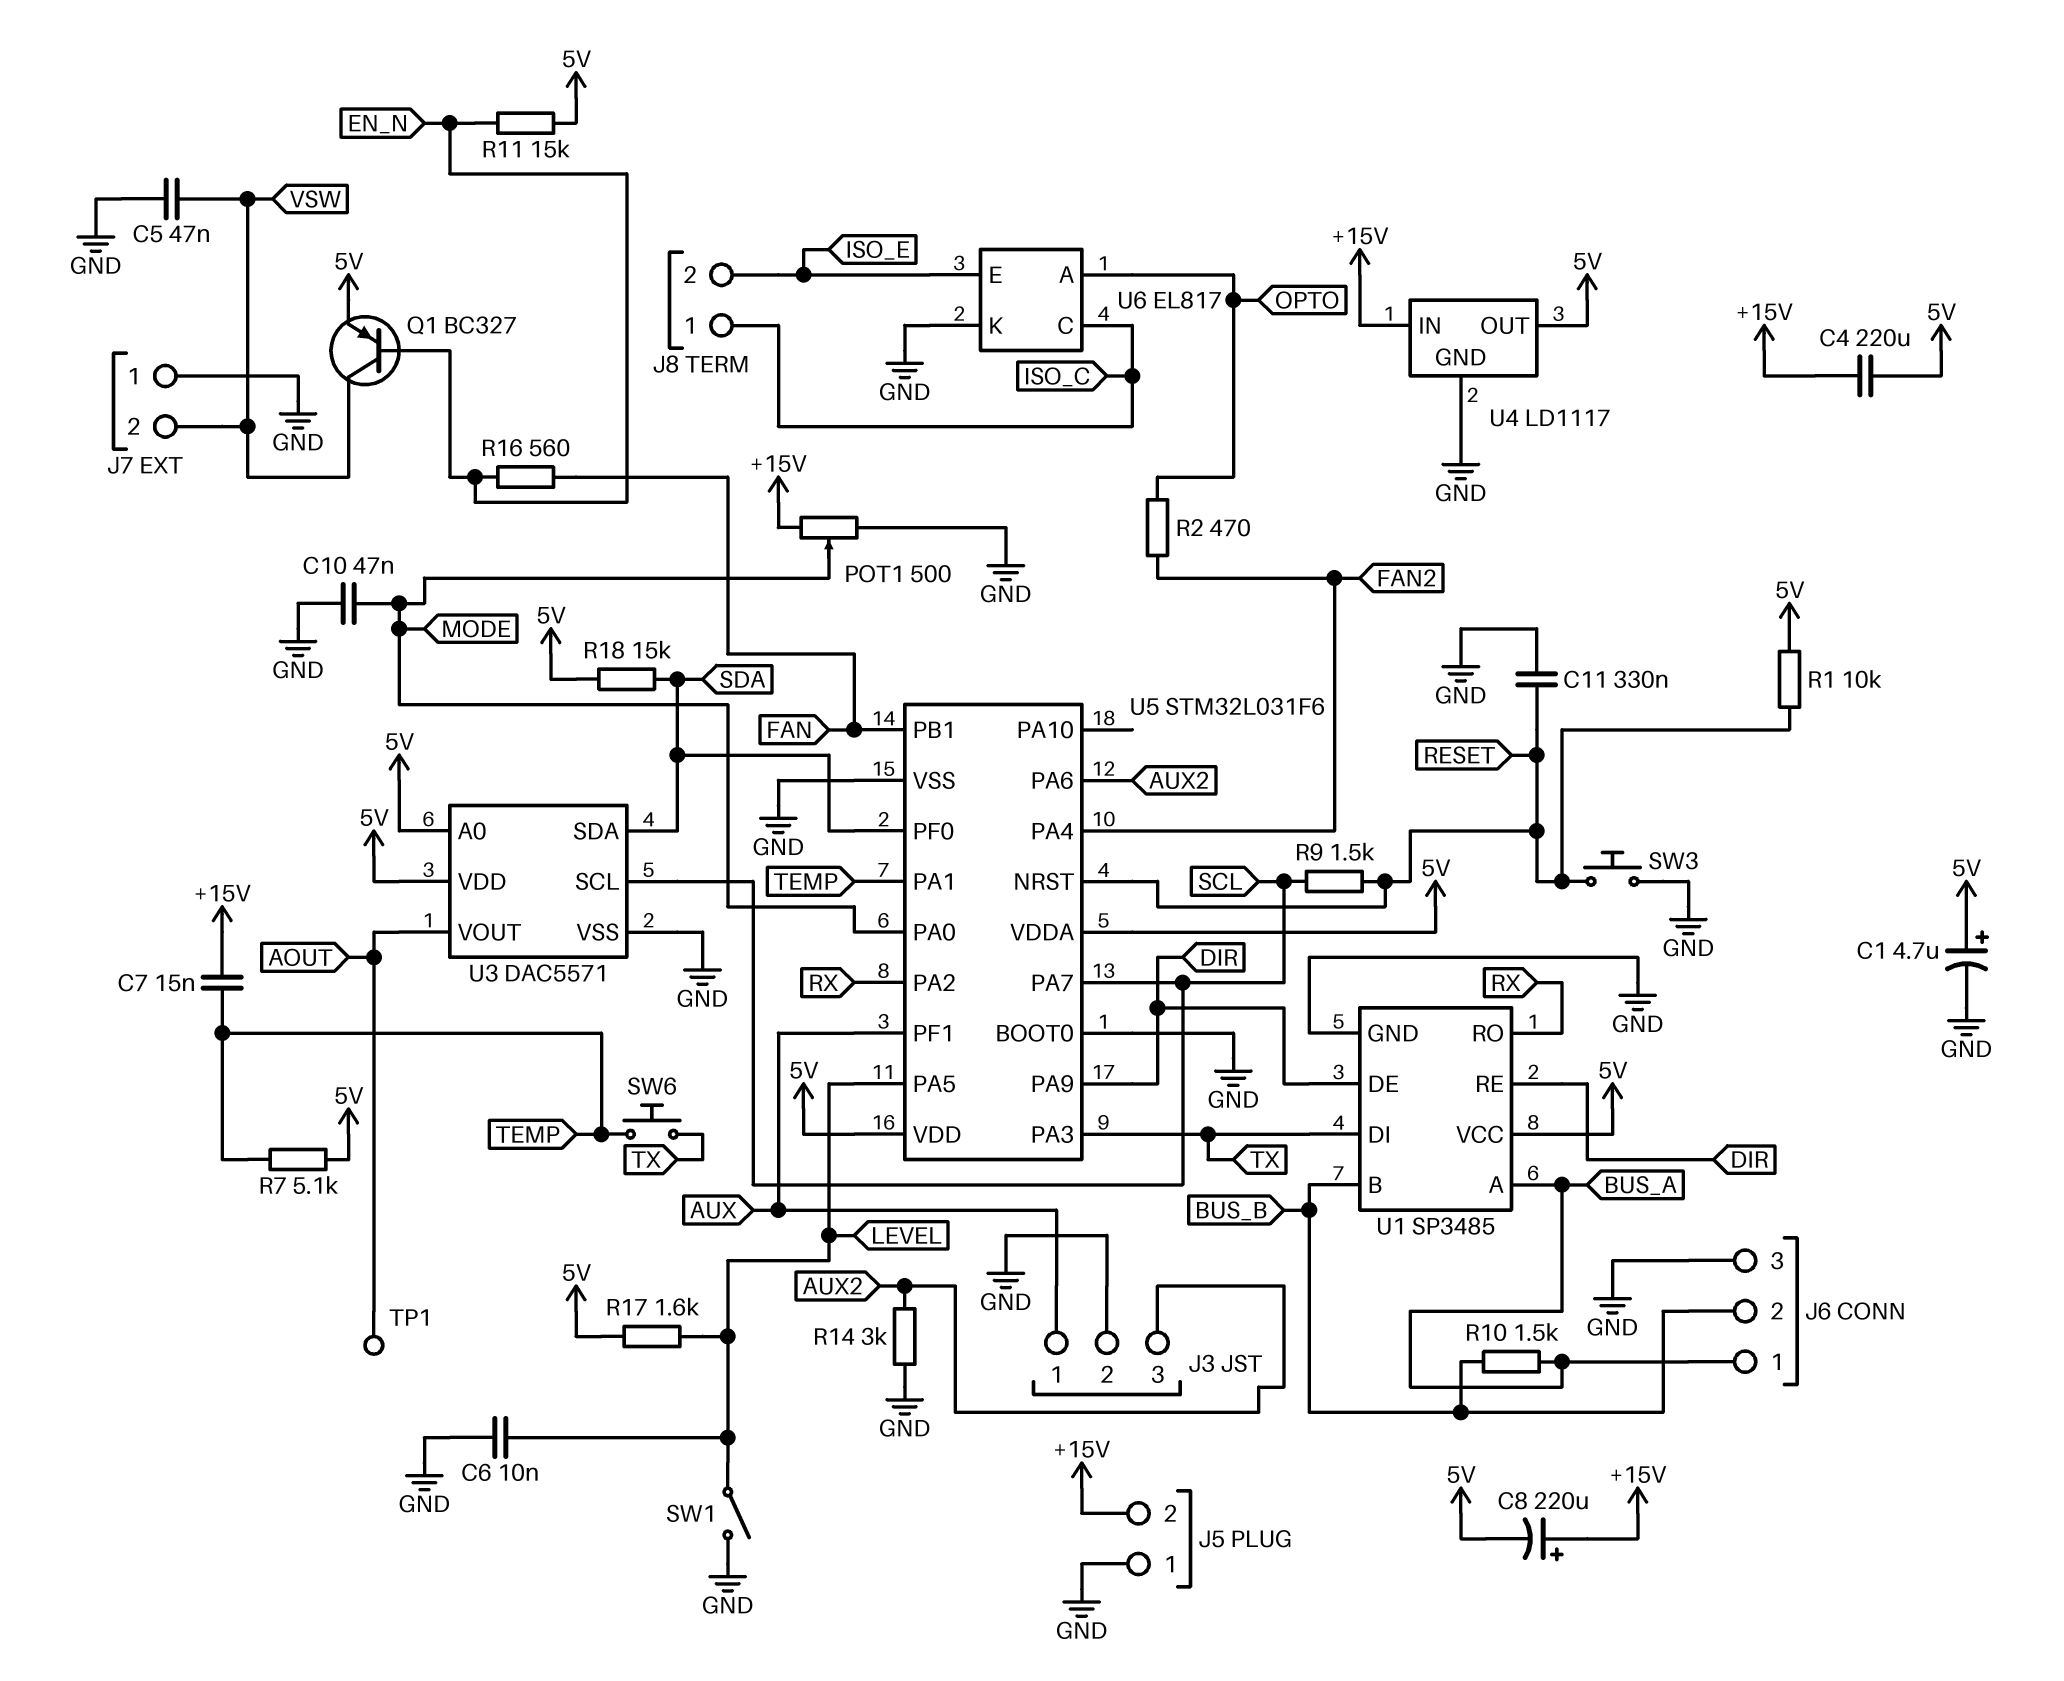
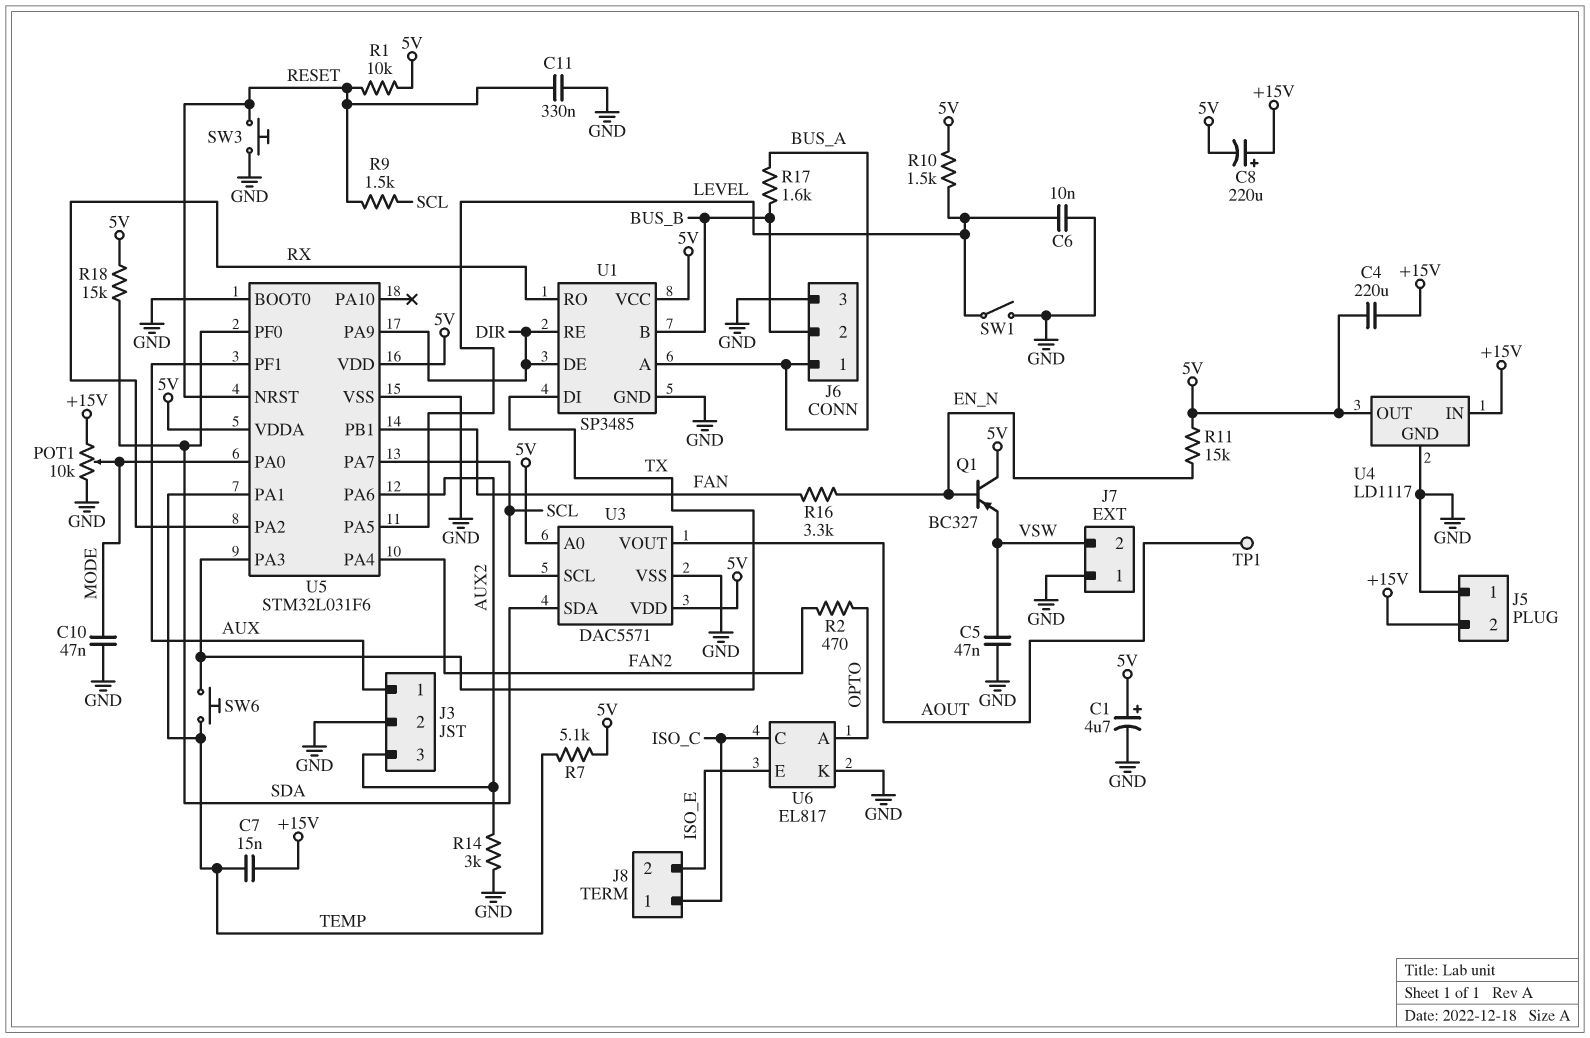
POT1: 500 (+15V, GND, wiper MODE) -> 10k (+15V, GND, wiper MODE)
Q1: PNP BC327 (B EN_N, C VSW, E 5V) -> PNP BC327 (B EN_N, C 5V, E VSW)
R10: 1.5k (BUS_A, BUS_B) -> 1.5k (5V, LEVEL)
R16: 560 (EN_N, FAN) -> 3.3k (EN_N, FAN)
R17: 1.6k (5V, LEVEL) -> 1.6k (BUS_A, BUS_B)

